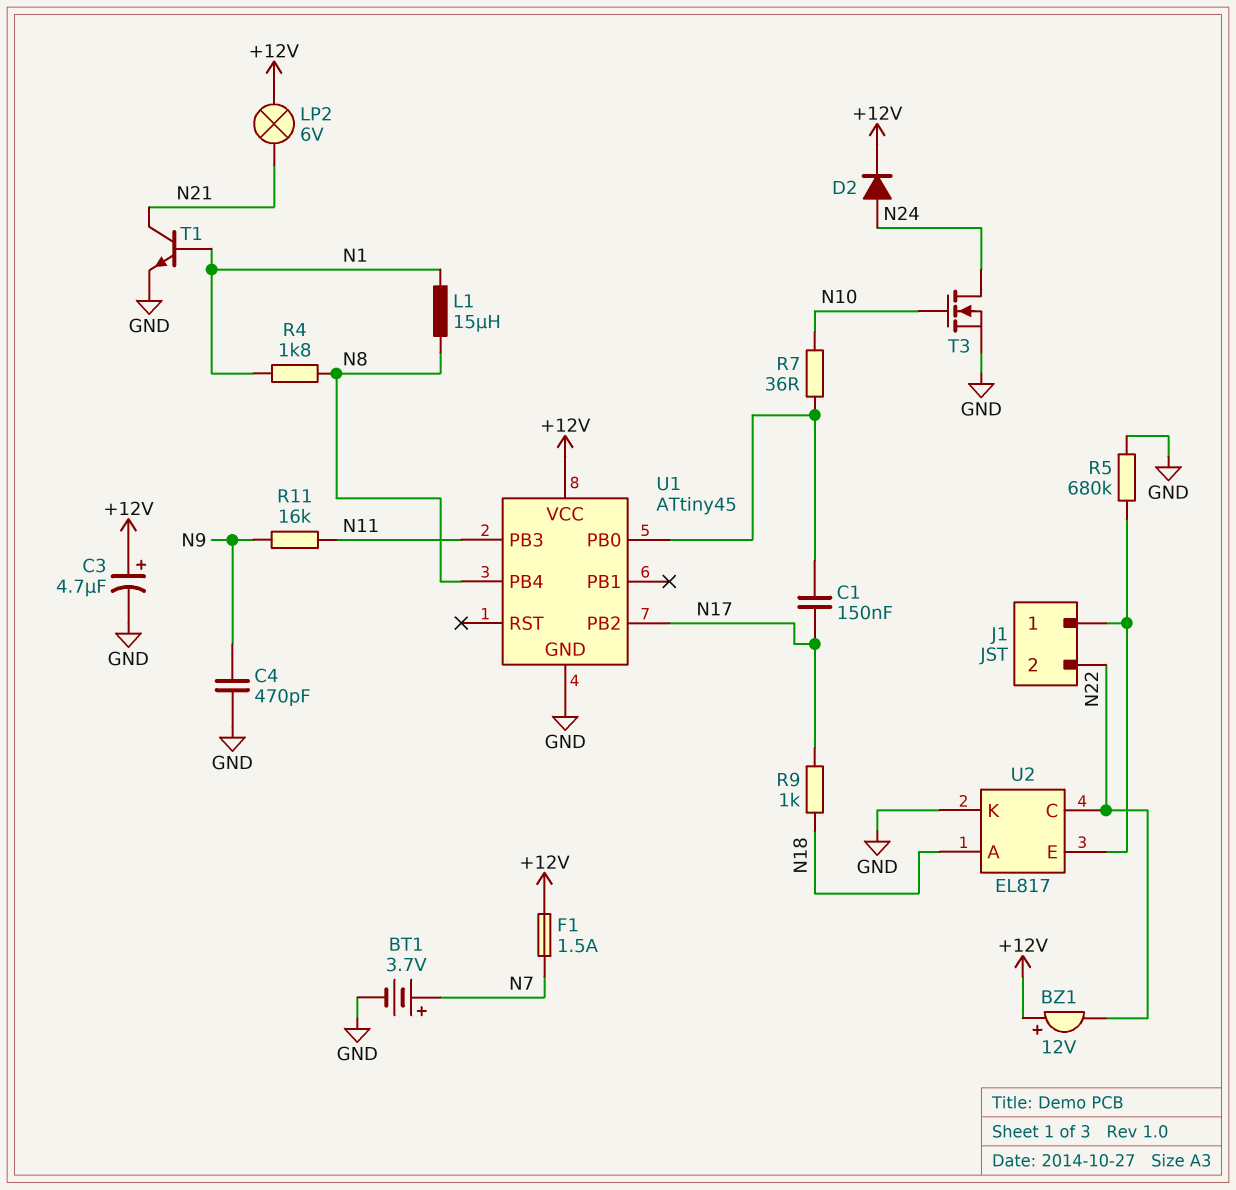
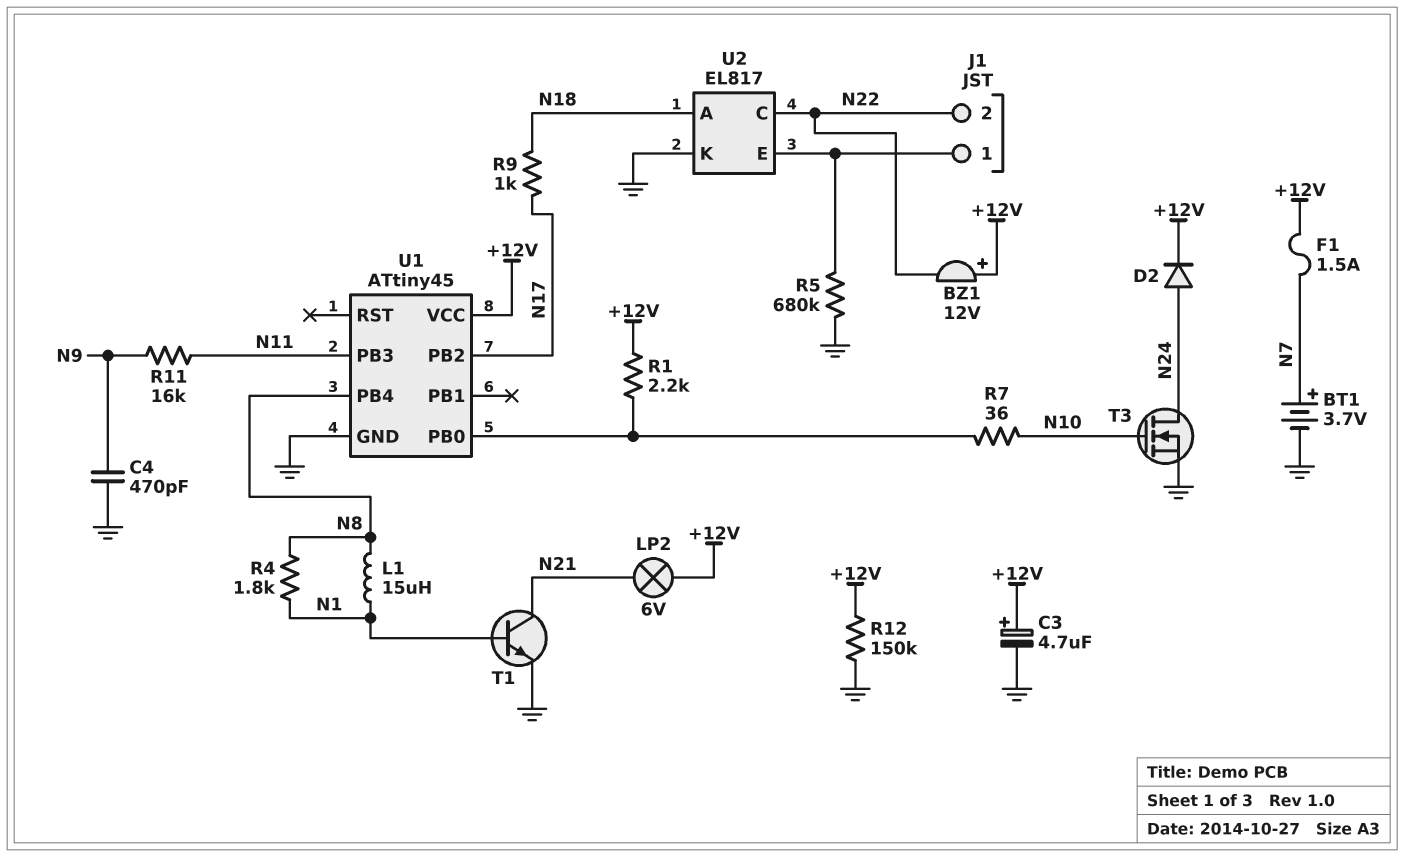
C1: 150nF (N17, U1/PB0) -> none
R1: none -> 2.2k (+12V, U1/PB0)
R12: none -> 150k (+12V, GND)

